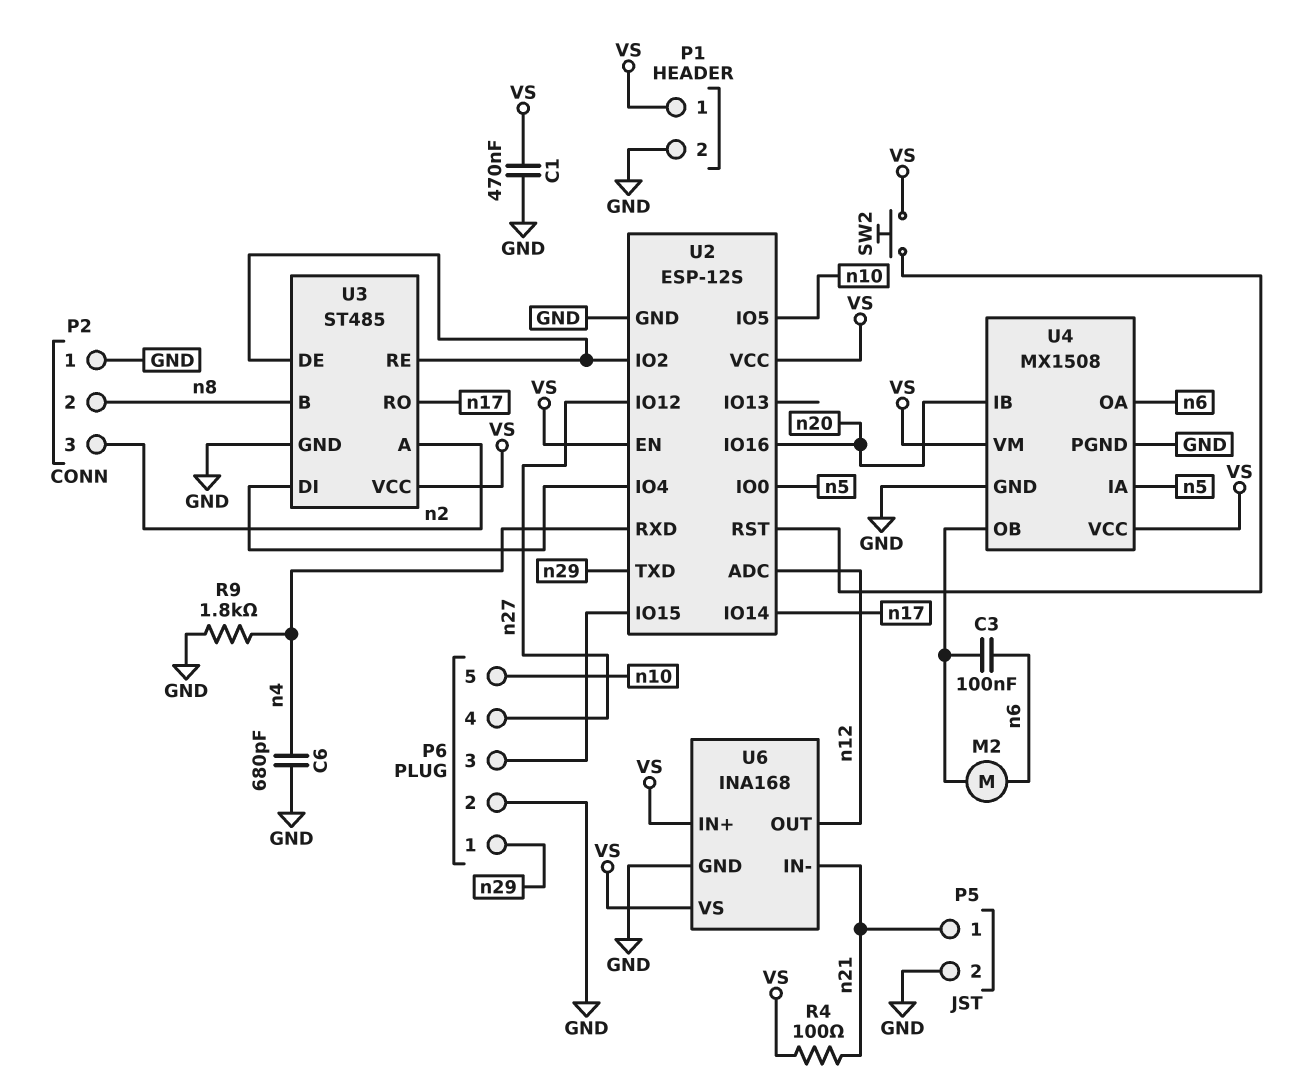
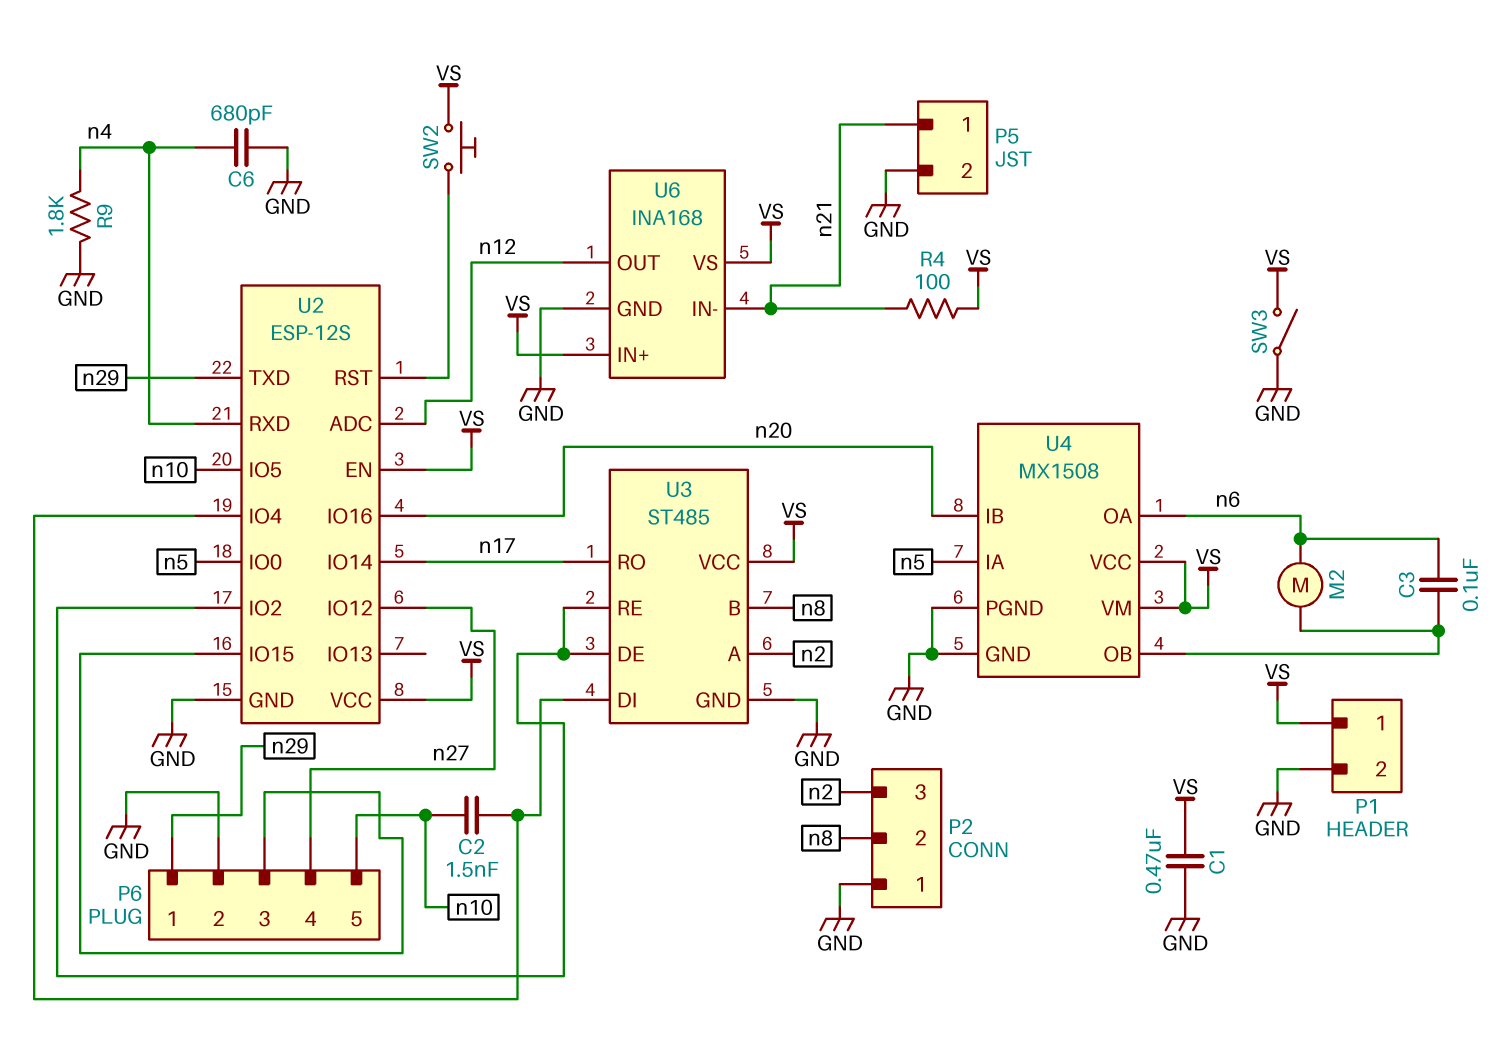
C2: none -> 1.5nF (U2/IO4, n10)
SW3: none -> switch (GND, VS)

